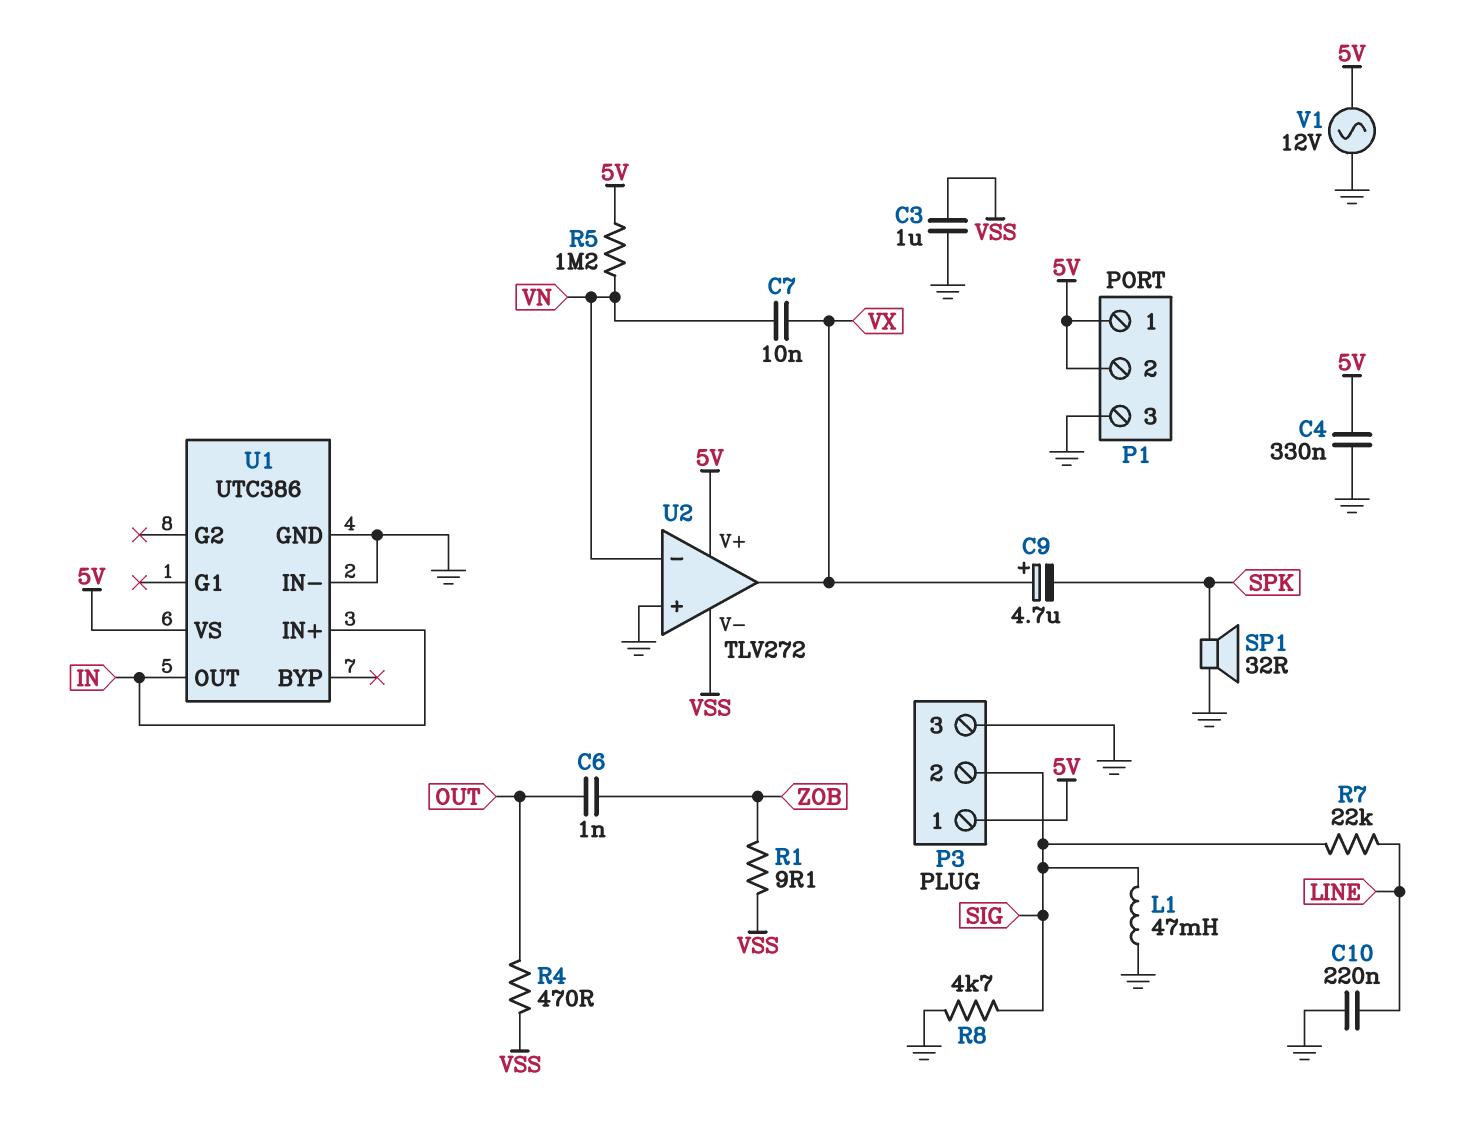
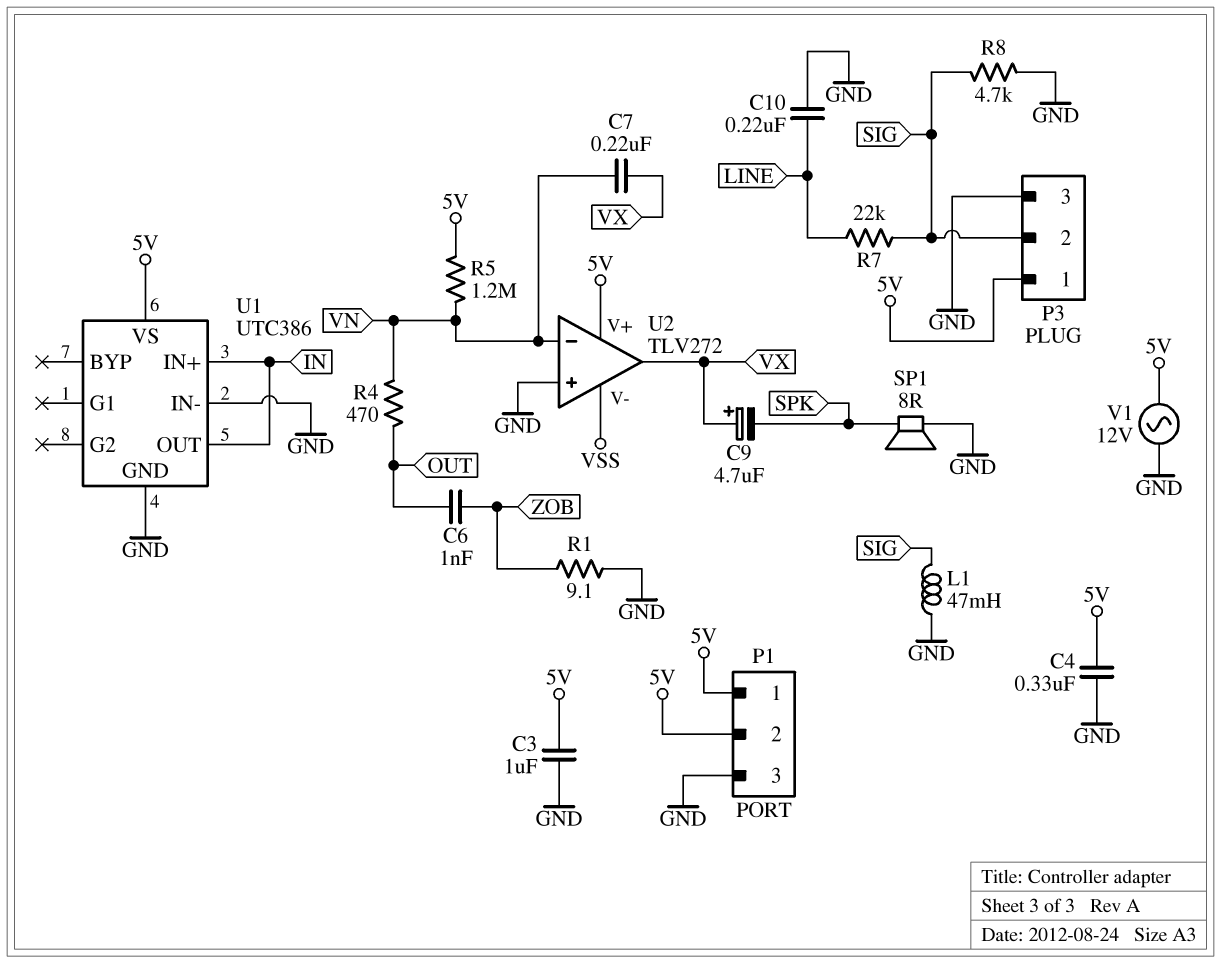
C3: 1uF (GND, VSS) -> 1uF (5V, GND)
C7: 10nF (VN, VX) -> 220nF (VN, VX)
R1: 9.1 (VSS, ZOB) -> 9.1 (GND, ZOB)
R4: 470 (OUT, VSS) -> 470 (OUT, VN)
SP1: speaker 32R (GND, SPK) -> speaker 8R (GND, SPK)

